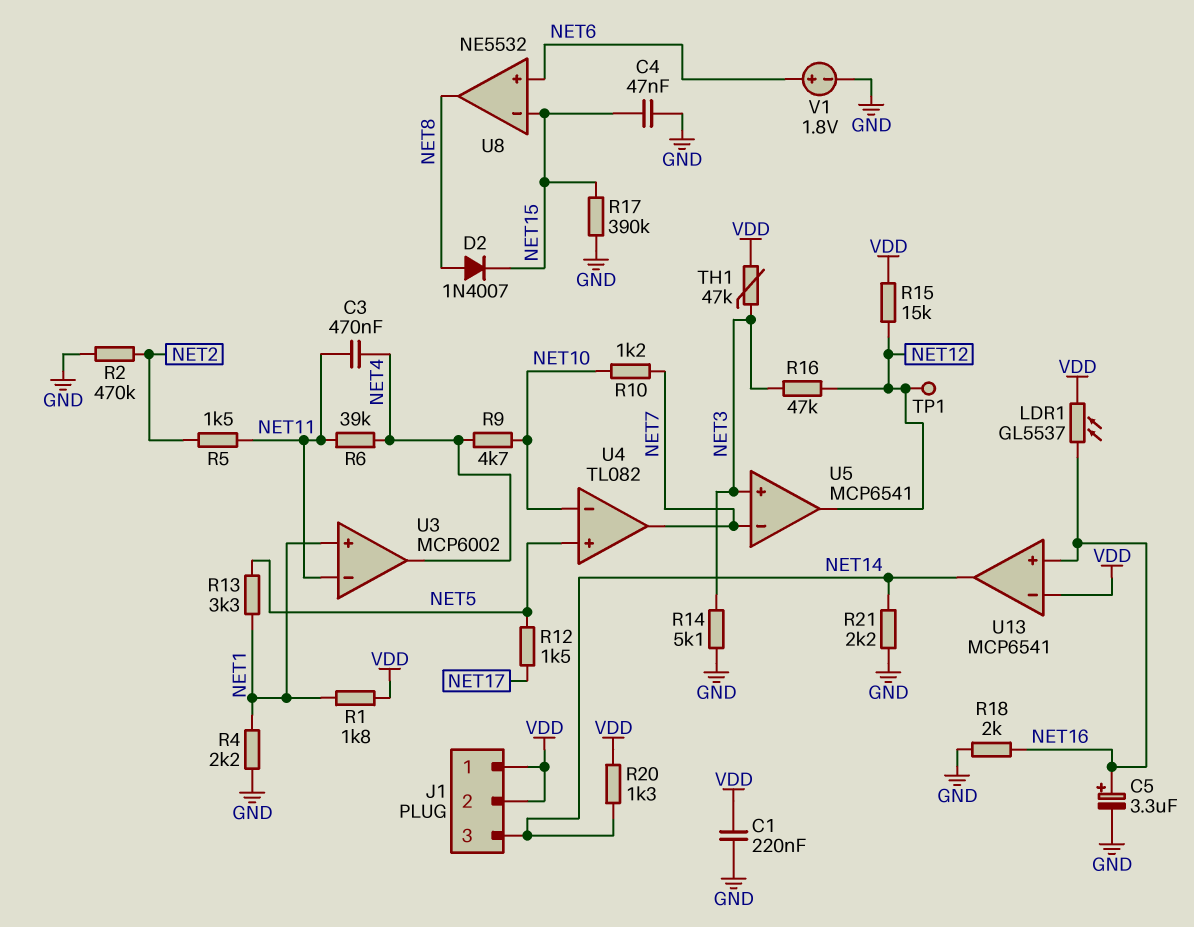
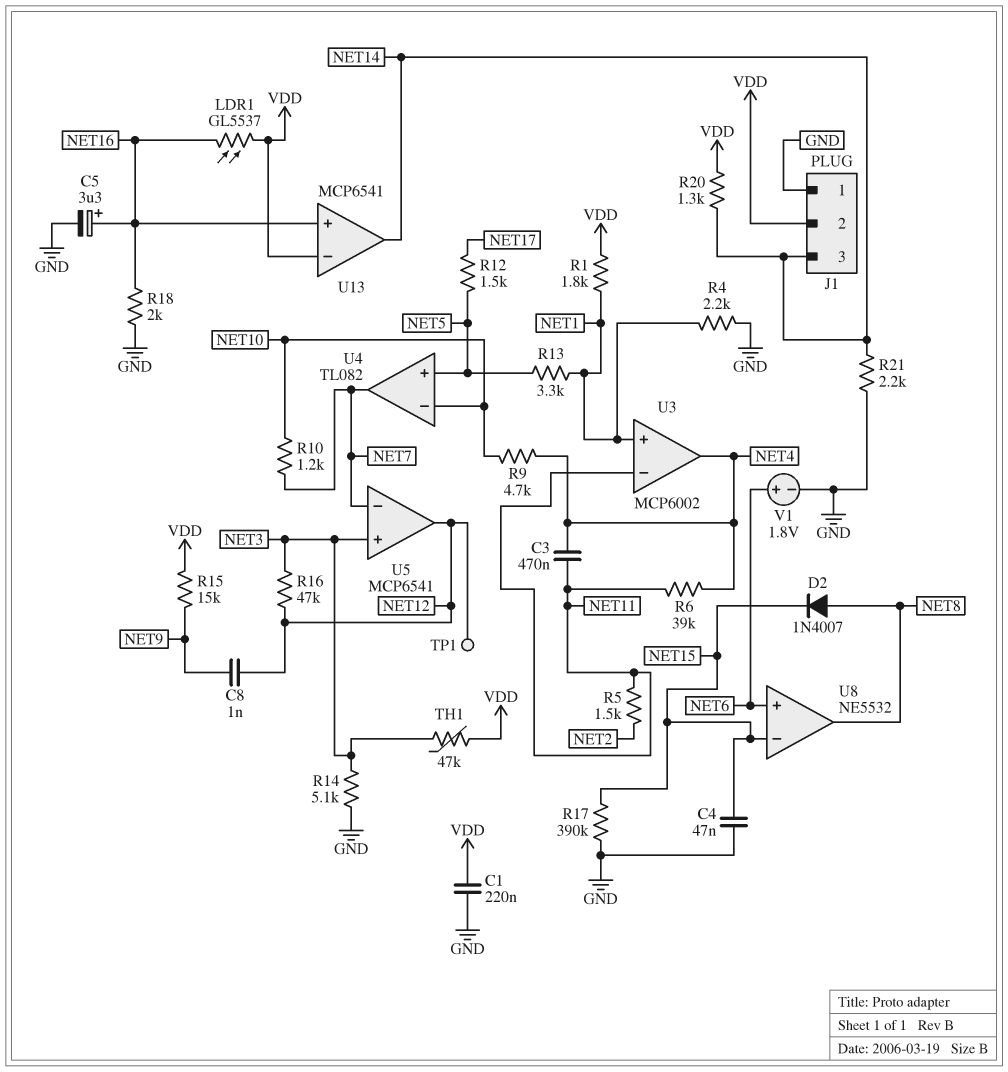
C8: none -> 1nF (NET9, NET12)
J1 pin 1: VDD -> GND
R2: 470k (GND, NET2) -> none
R15: 15k (NET12, VDD) -> 15k (NET9, VDD)

